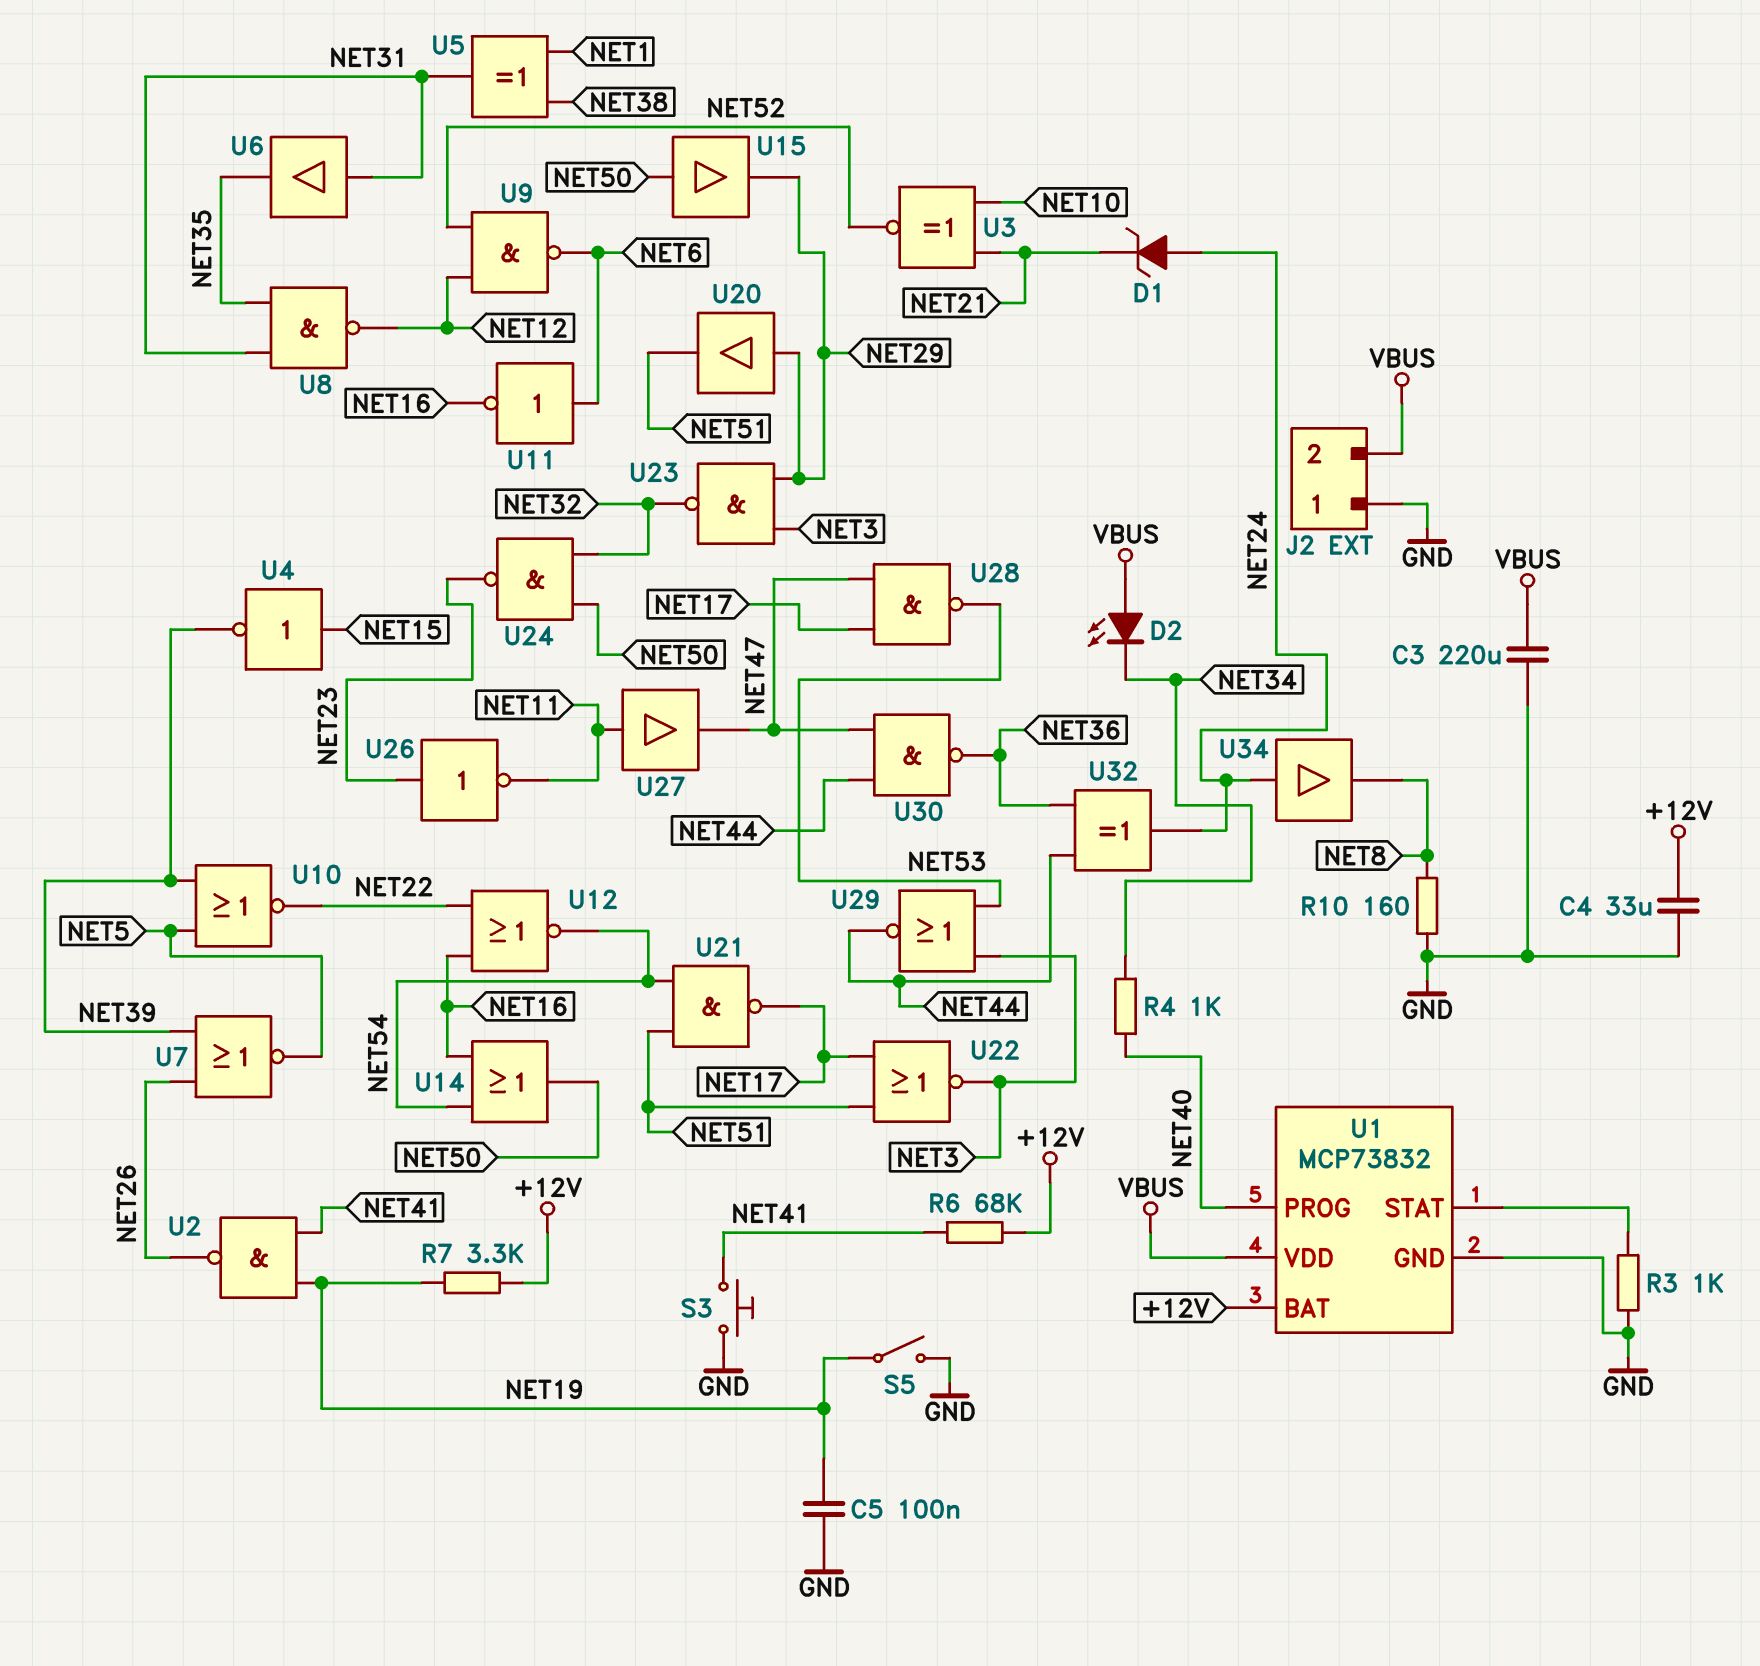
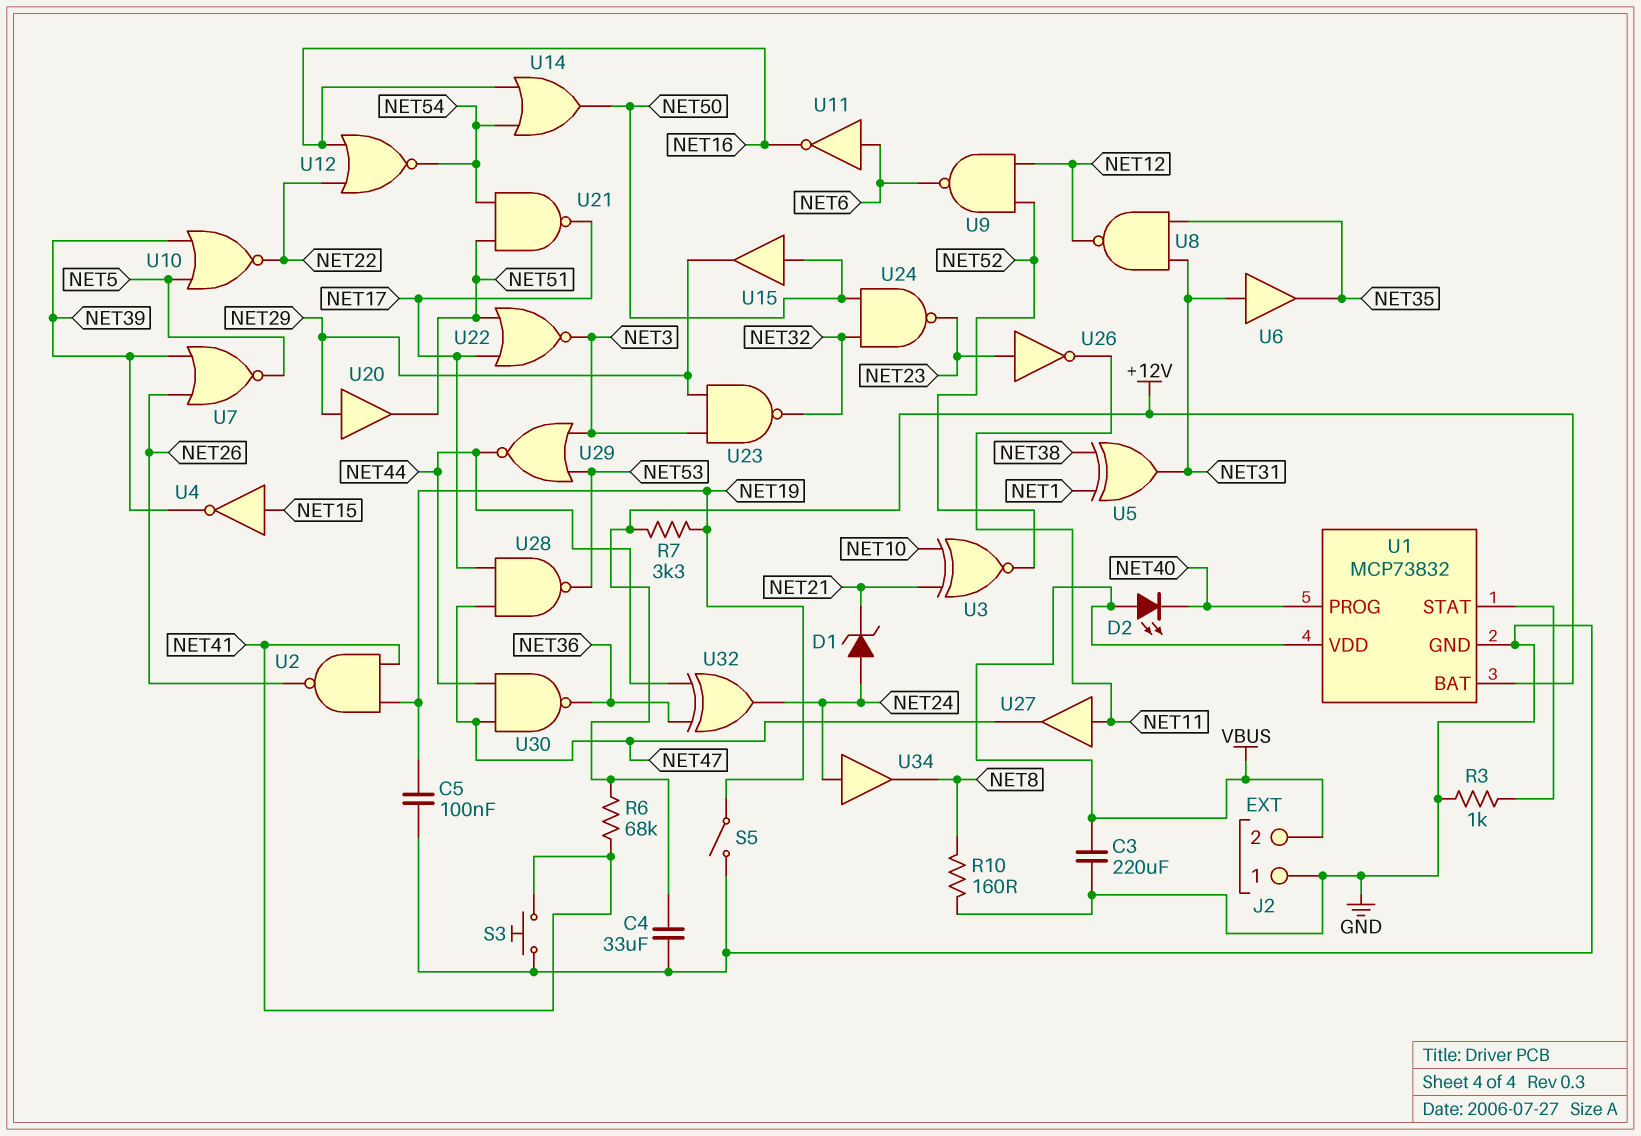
D2: LED (A VBUS, K NET34) -> LED (A VBUS, K NET40)
R4: 1k (NET34, NET40) -> none

